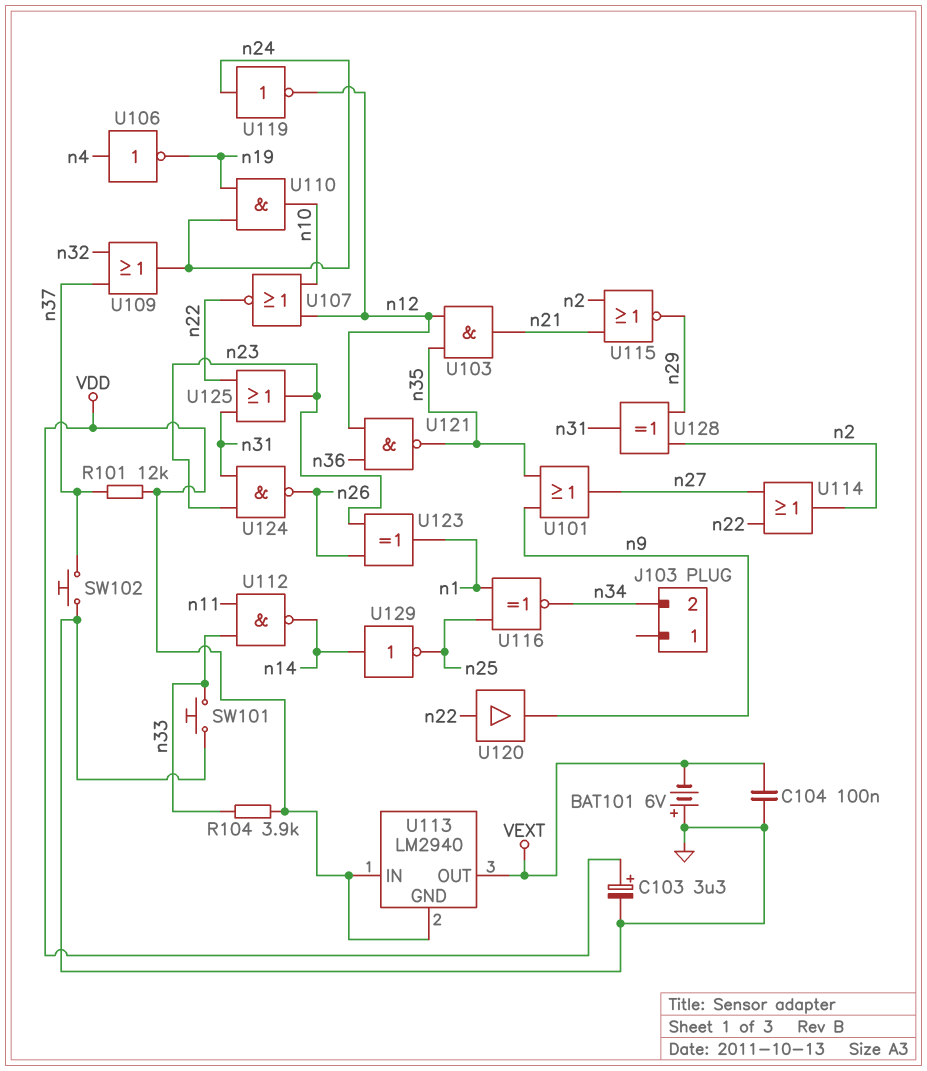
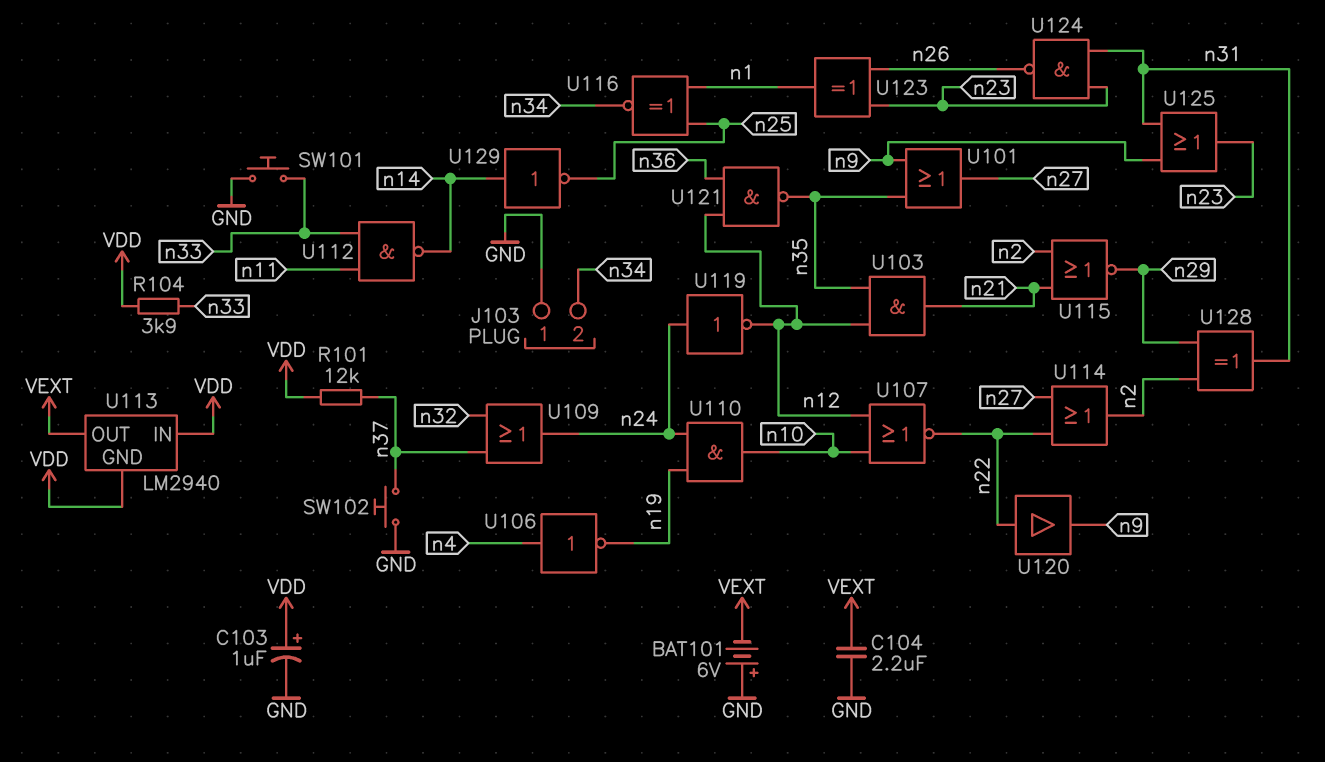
C103: 3.3uF (plus VDD, minus GND) -> 1uF (plus VDD, minus GND)
C104: 100nF (GND, VEXT) -> 2.2uF (GND, VEXT)
J103 pin 1: none -> GND
U125: OR (in n22, in n31, out n23) -> OR (in n9, in n31, out n23)

